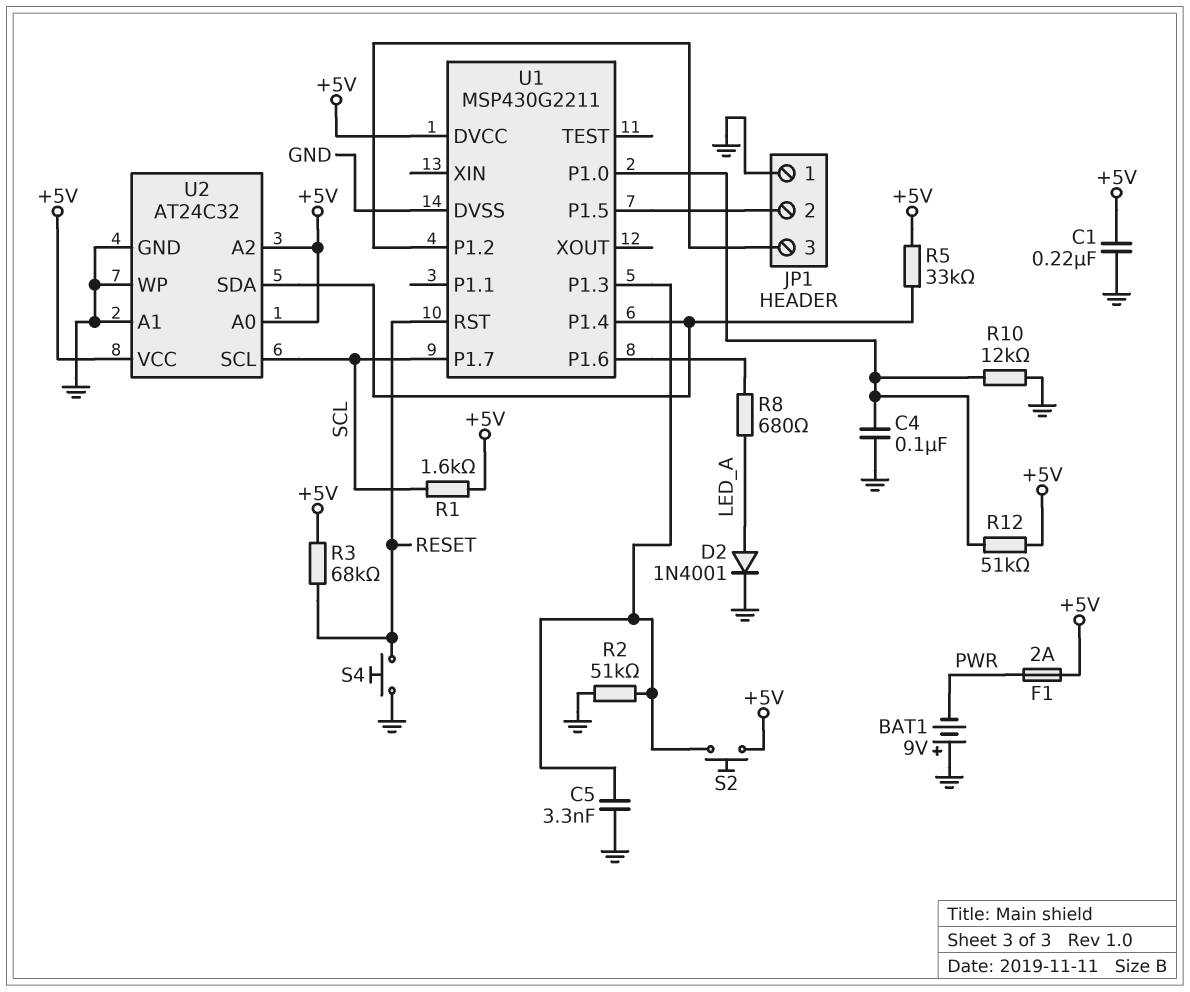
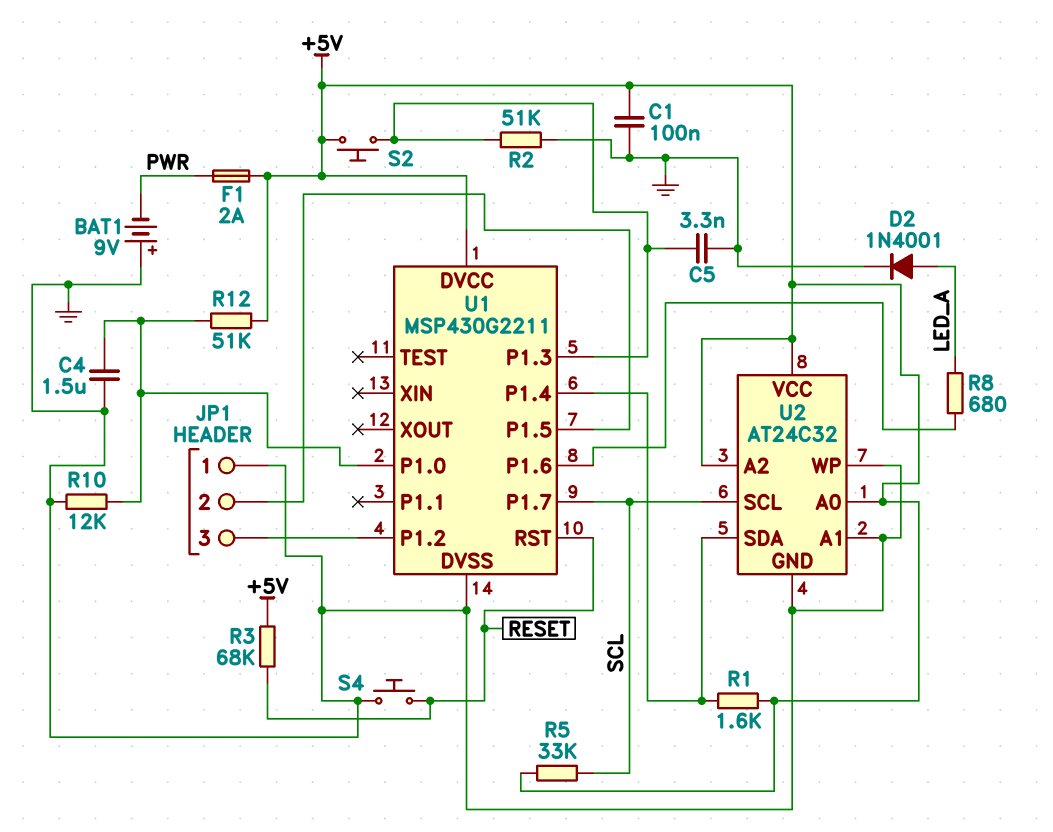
C1: 220nF (+5V, GND) -> 100nF (+5V, GND)
C4: 100nF (GND, U1/P1.0) -> 1.5uF (GND, U1/P1.0)
R1: 1.6k (+5V, SCL) -> 1.6k (+5V, U1/P1.4)
R5: 33k (+5V, U1/P1.4) -> 33k (+5V, SCL)

